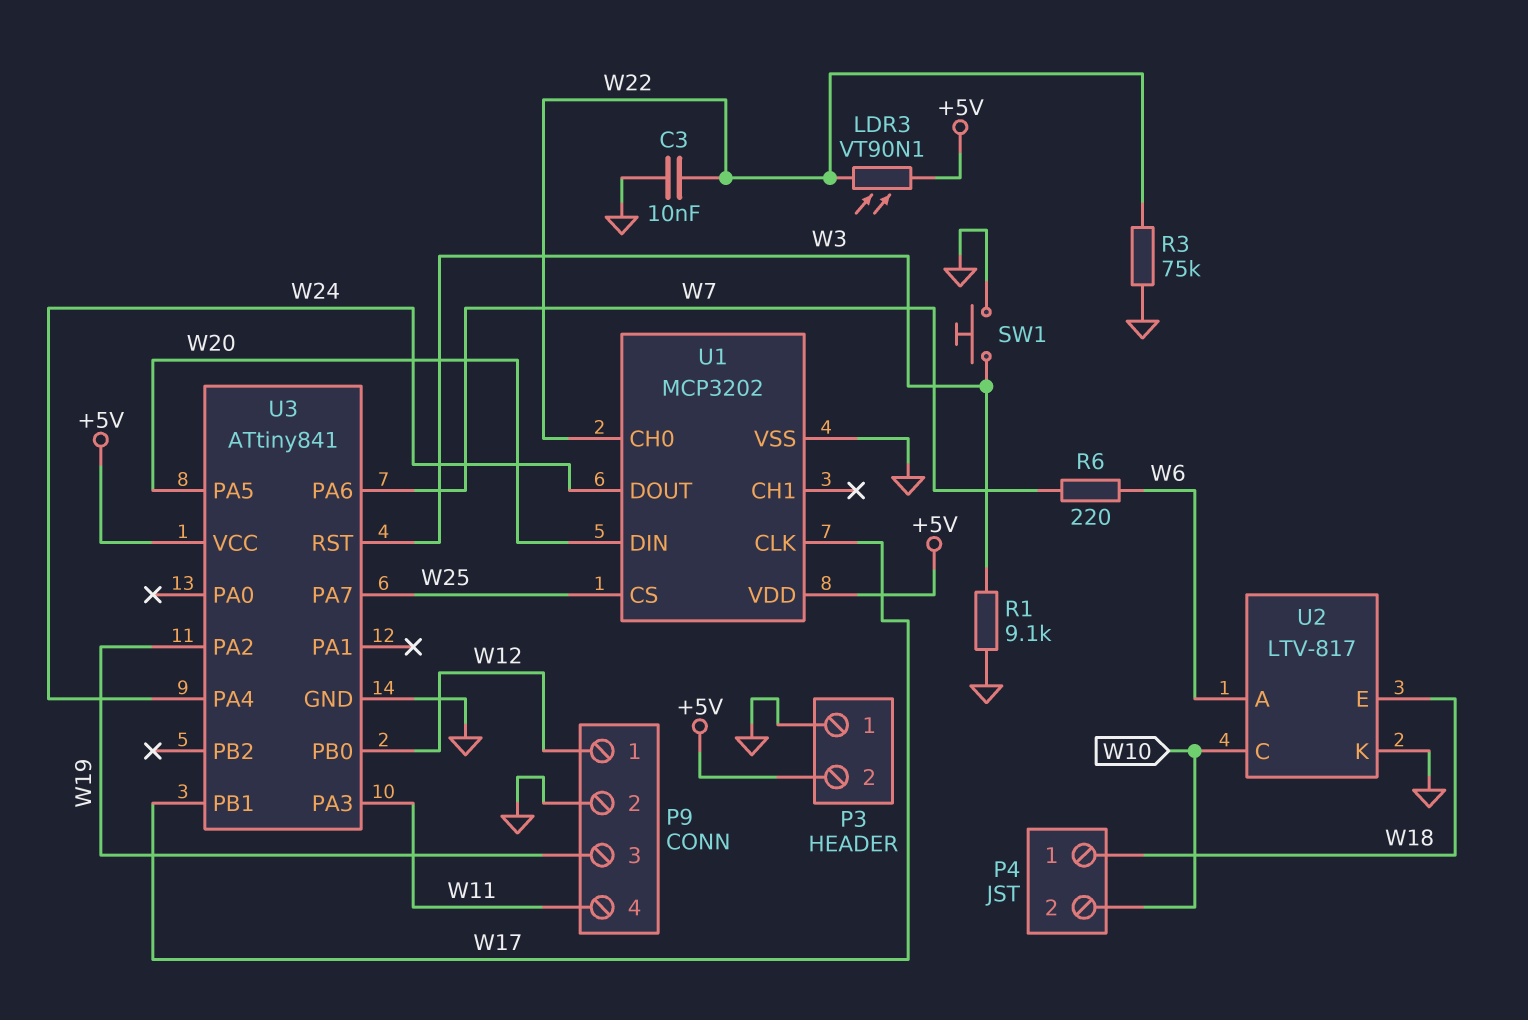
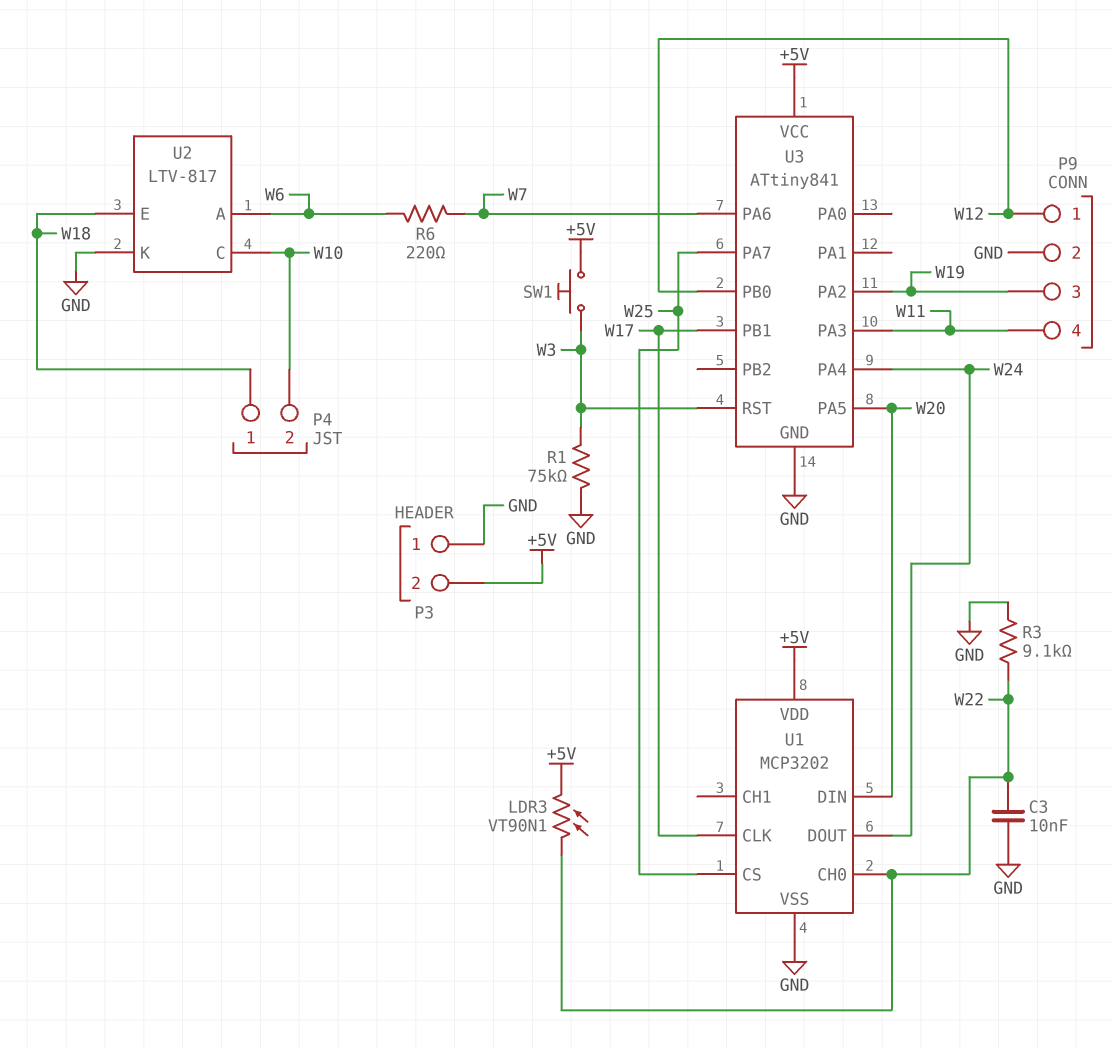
R1: 9.1k (GND, W3) -> 75k (GND, W3)
R3: 75k (GND, W22) -> 9.1k (GND, W22)
SW1: button (GND, W3) -> button (+5V, W3)

